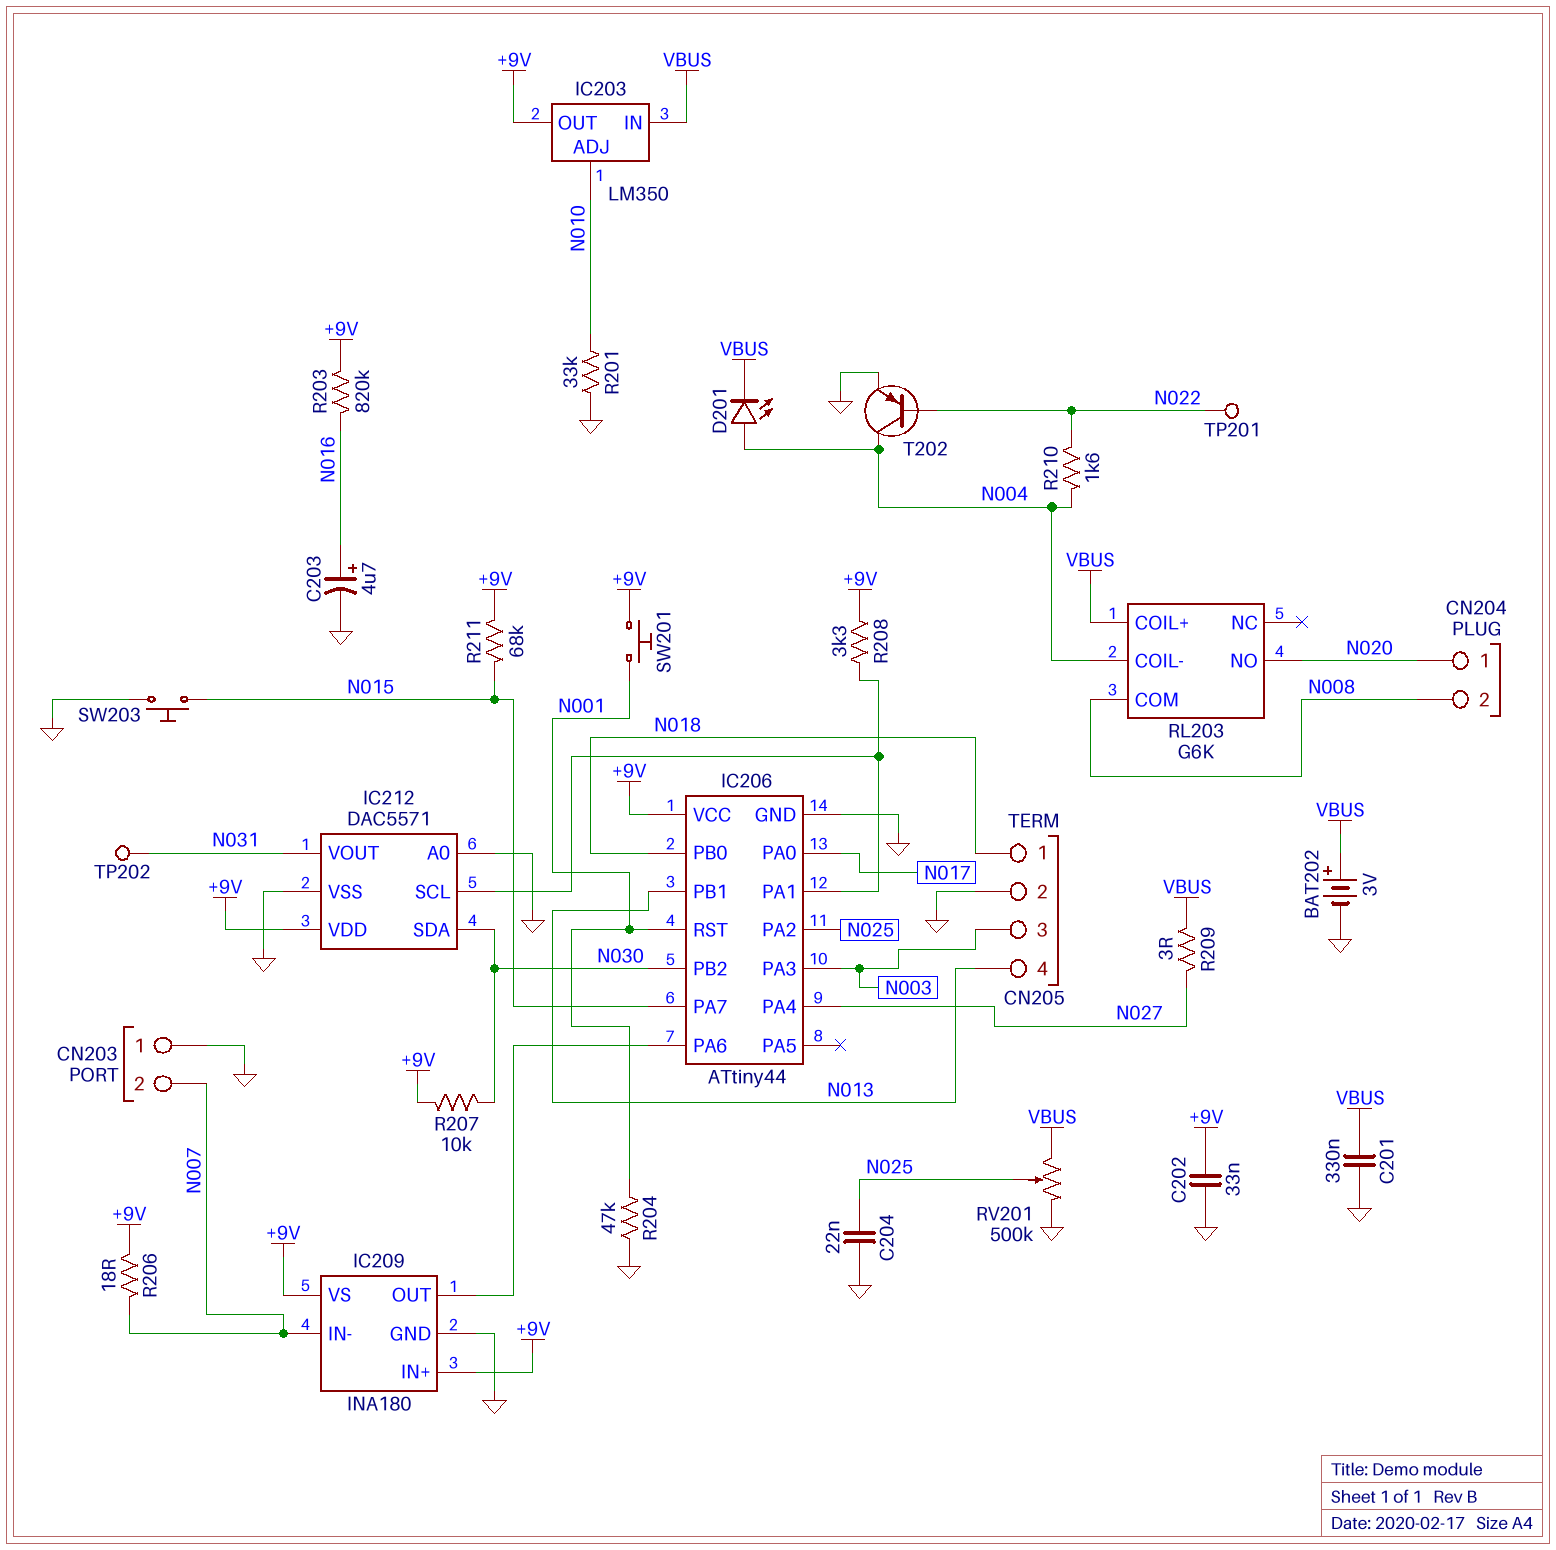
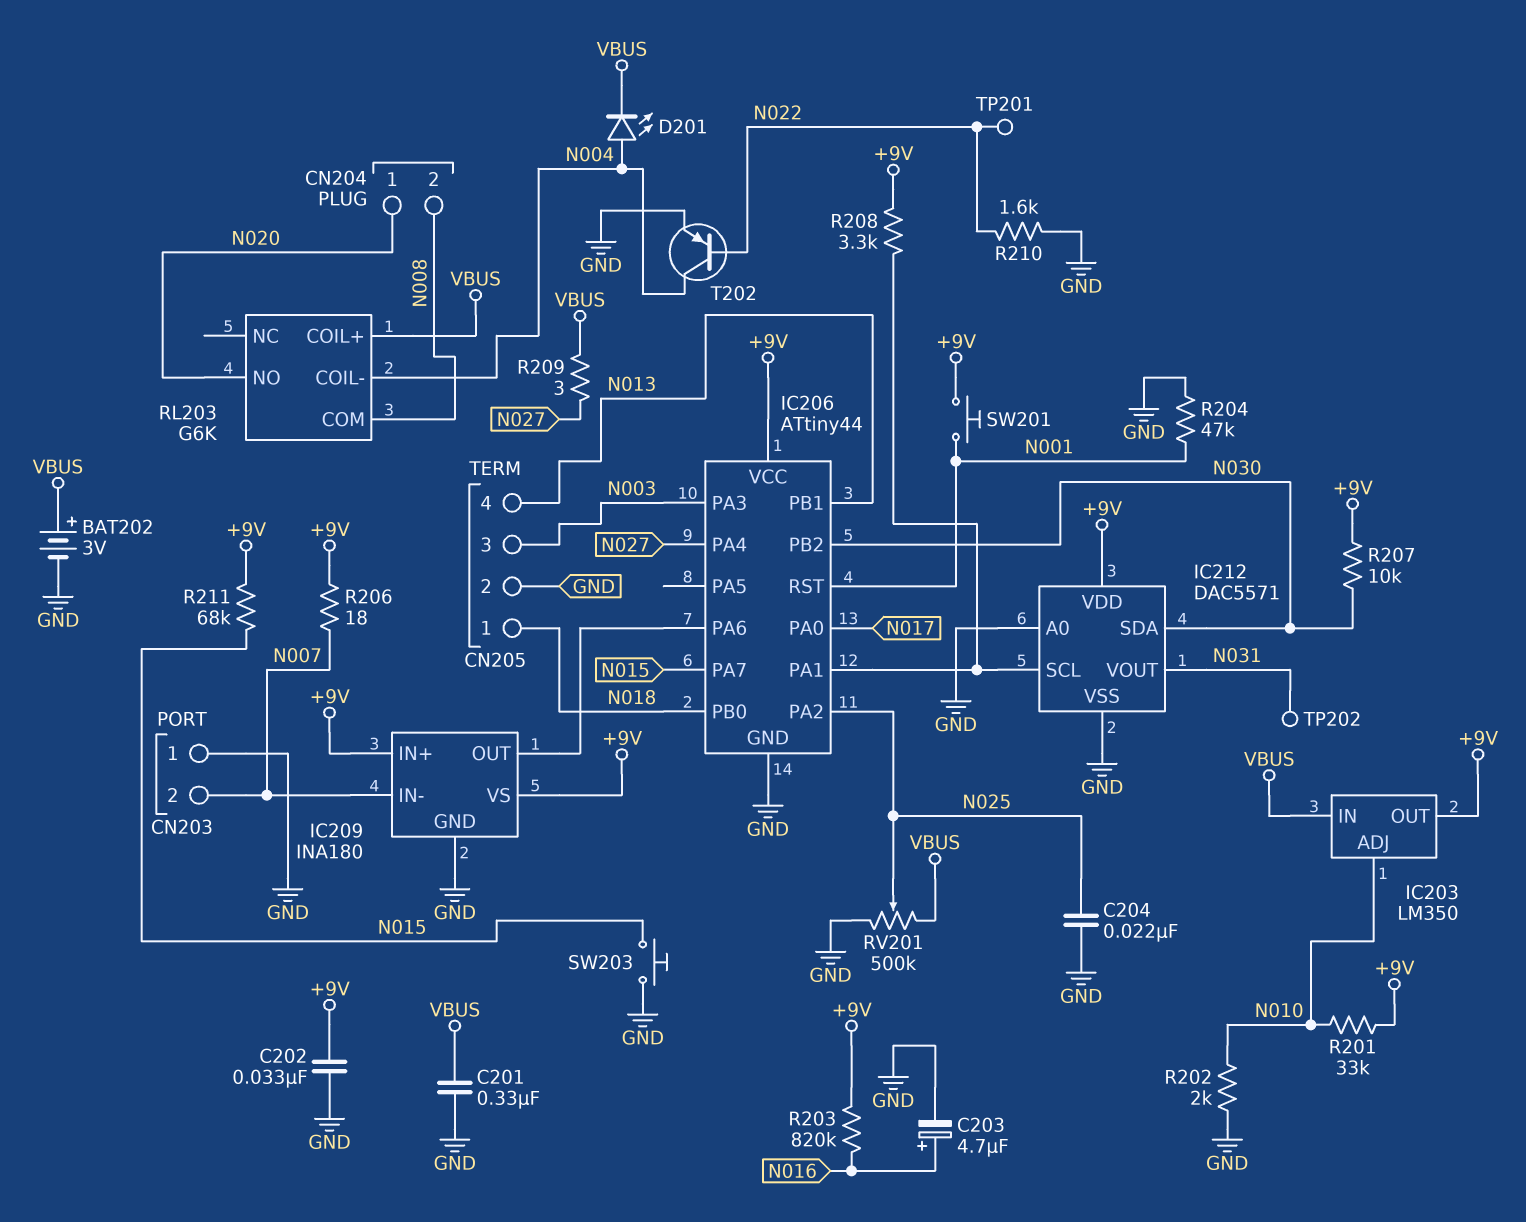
R201: 33k (GND, N010) -> 33k (+9V, N010)
R202: none -> 2k (GND, N010)
R210: 1.6k (N004, N022) -> 1.6k (GND, N022)

